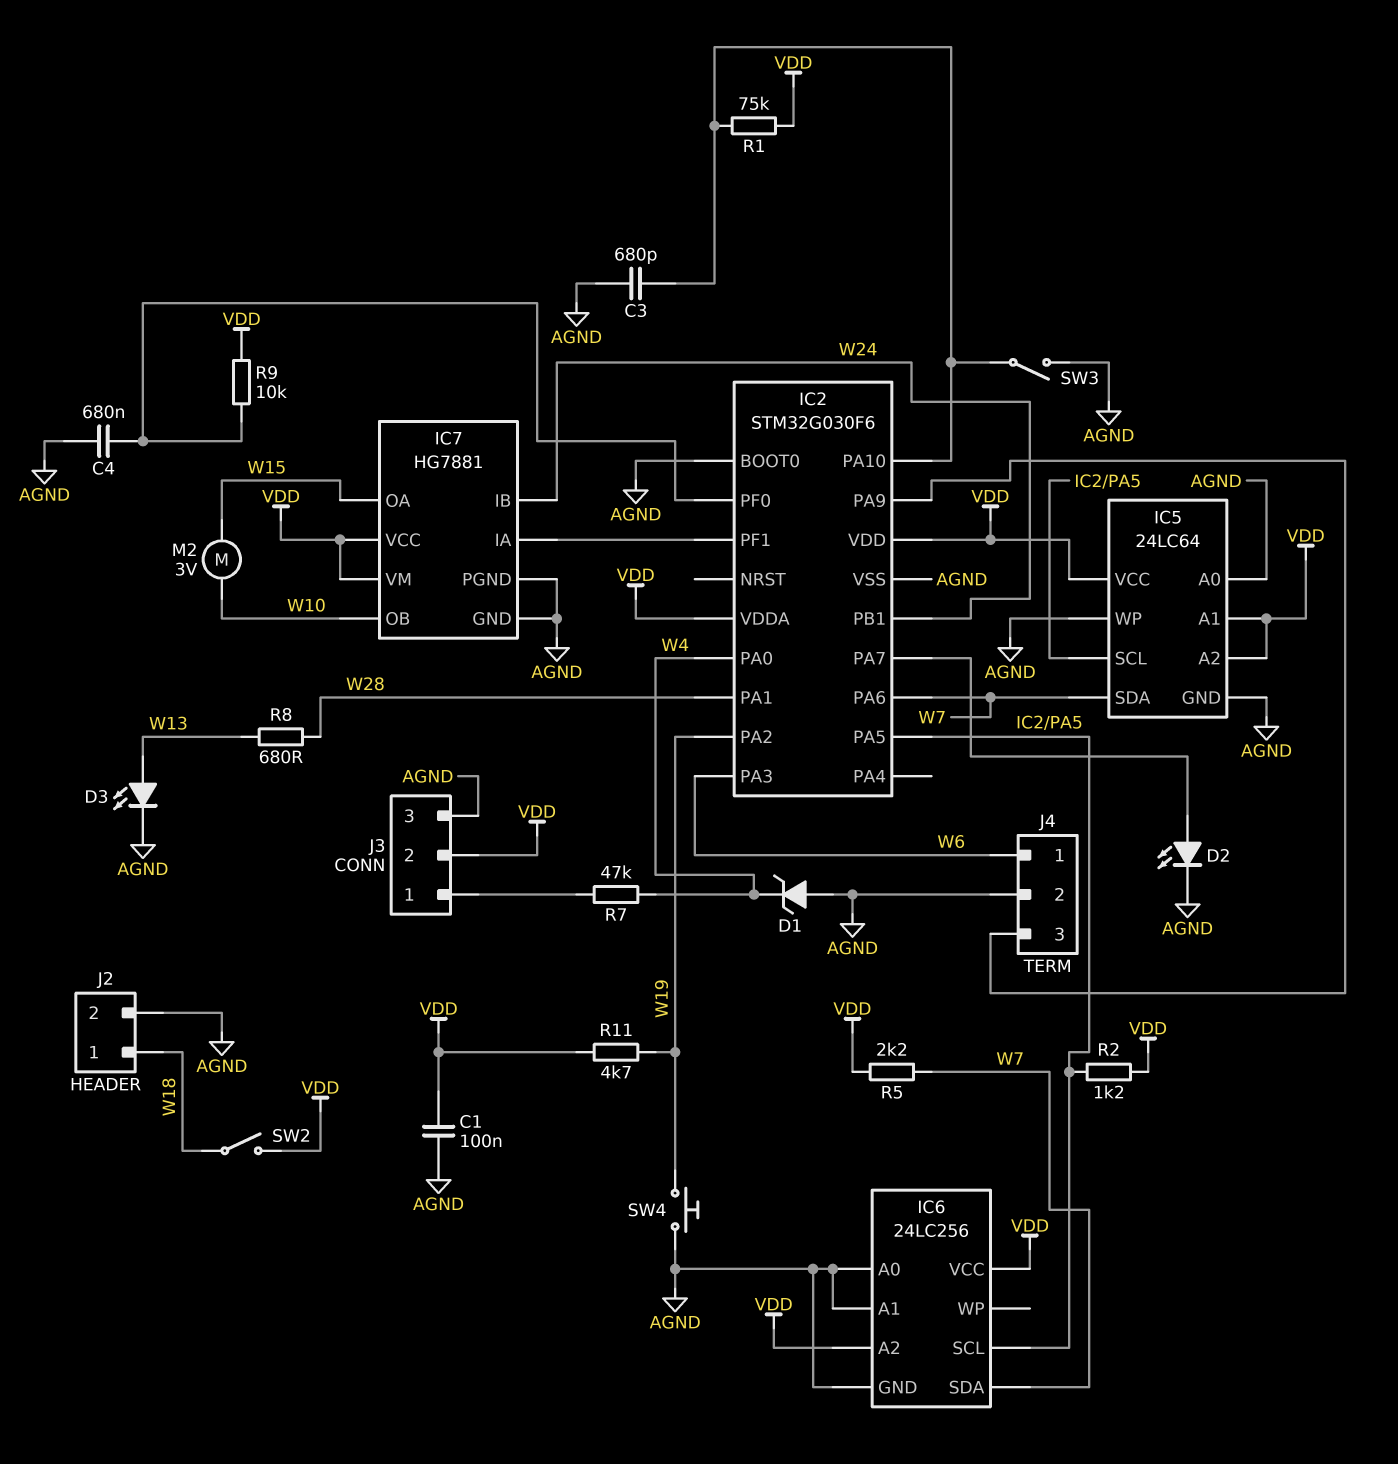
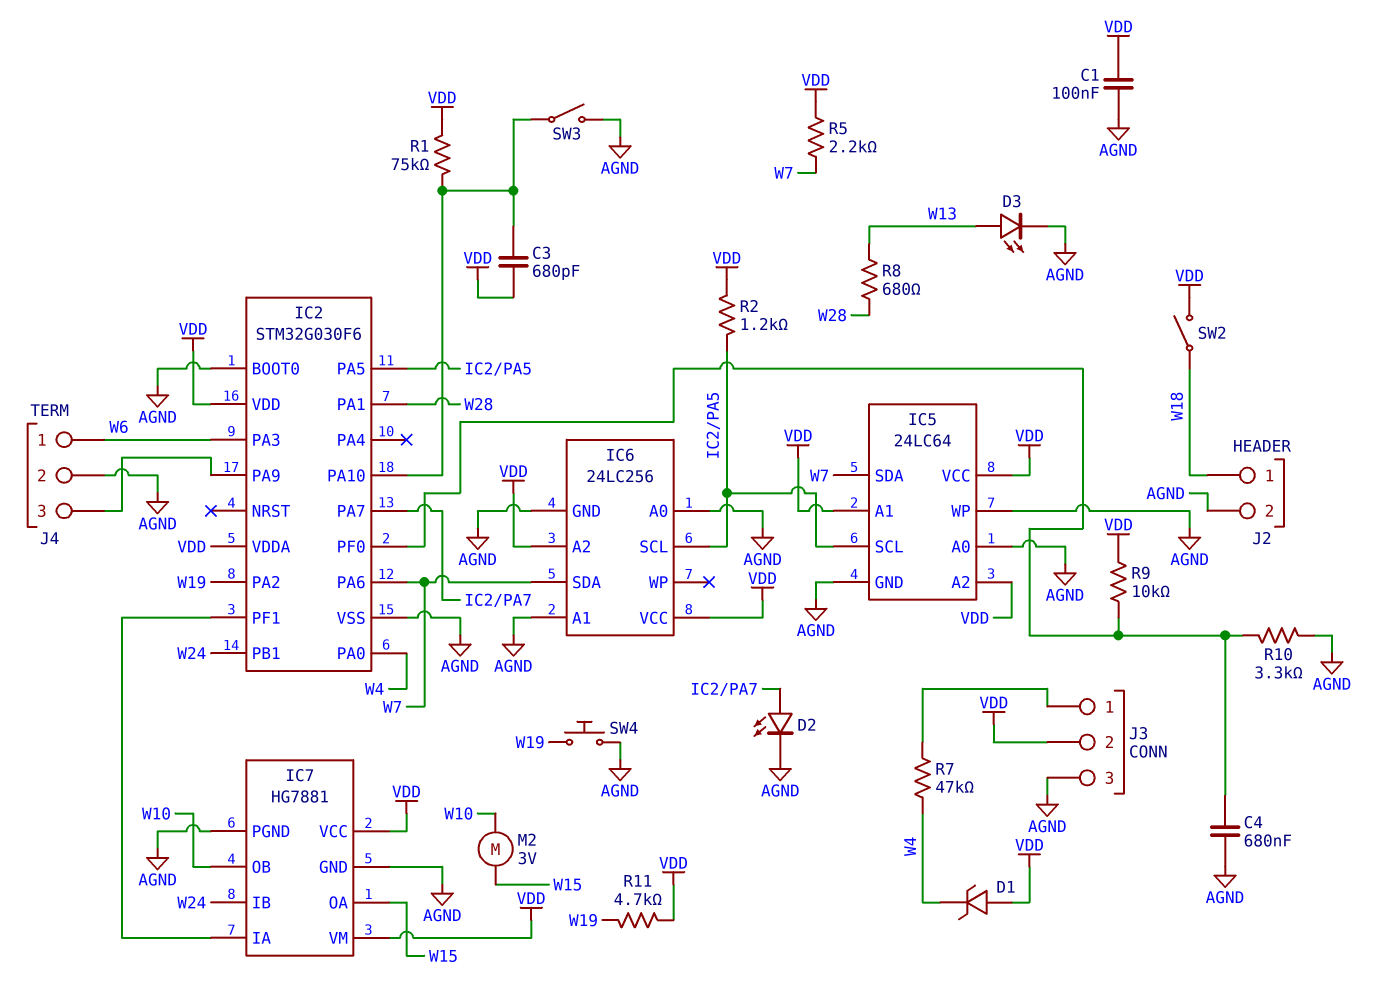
C3: 680pF (AGND, IC2/PA10) -> 680pF (IC2/PA10, VDD)
D1: zener (A AGND, K W4) -> zener (A VDD, K W4)
R10: none -> 3.3k (AGND, IC2/PF0)

